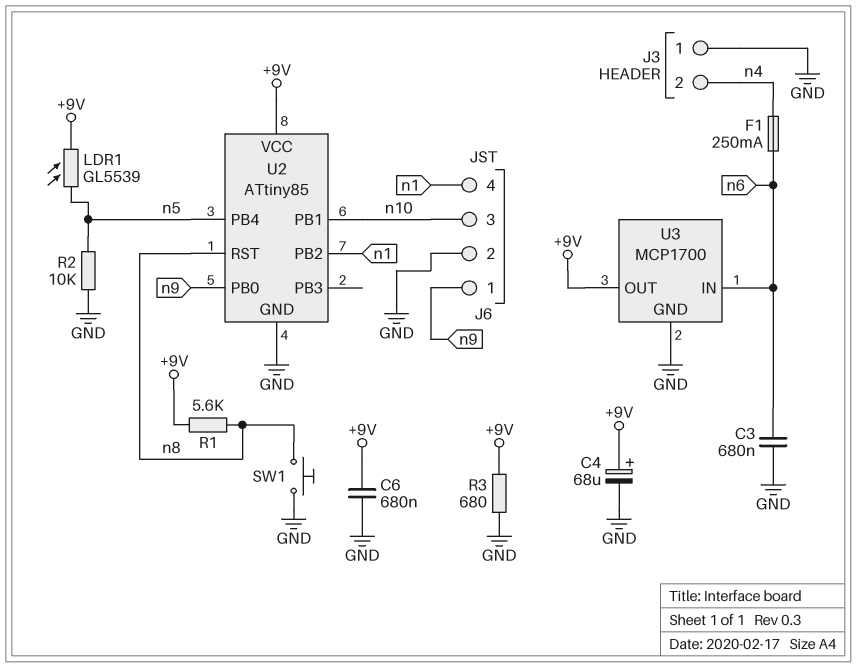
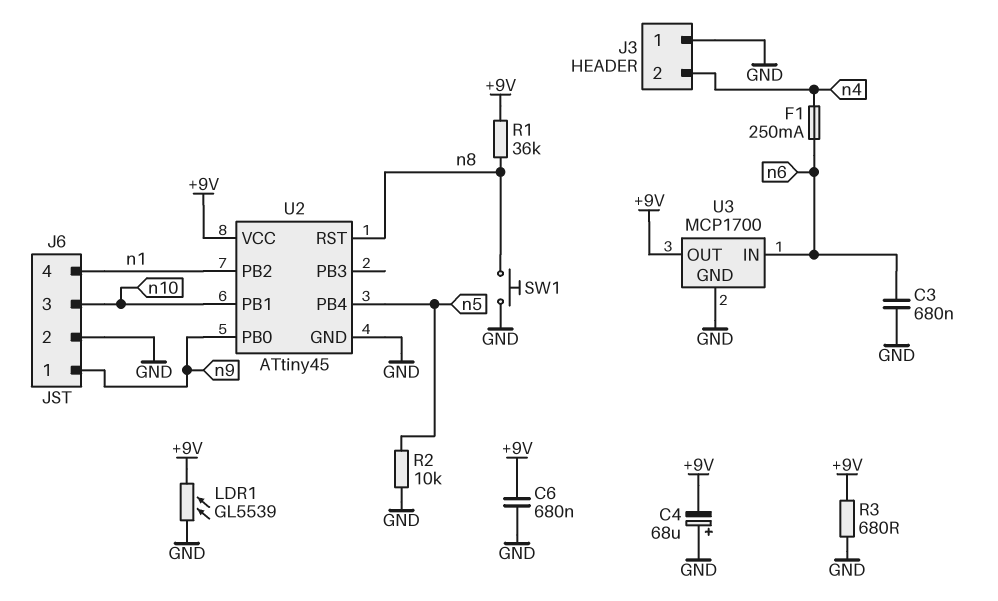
C4: 68uF (plus +9V, minus GND) -> 68uF (plus GND, minus +9V)
LDR1: GL5539 (+9V, n5) -> GL5539 (+9V, GND)
R1: 5.6k (+9V, n8) -> 36k (+9V, n8)
U2: ATtiny85 -> ATtiny45

